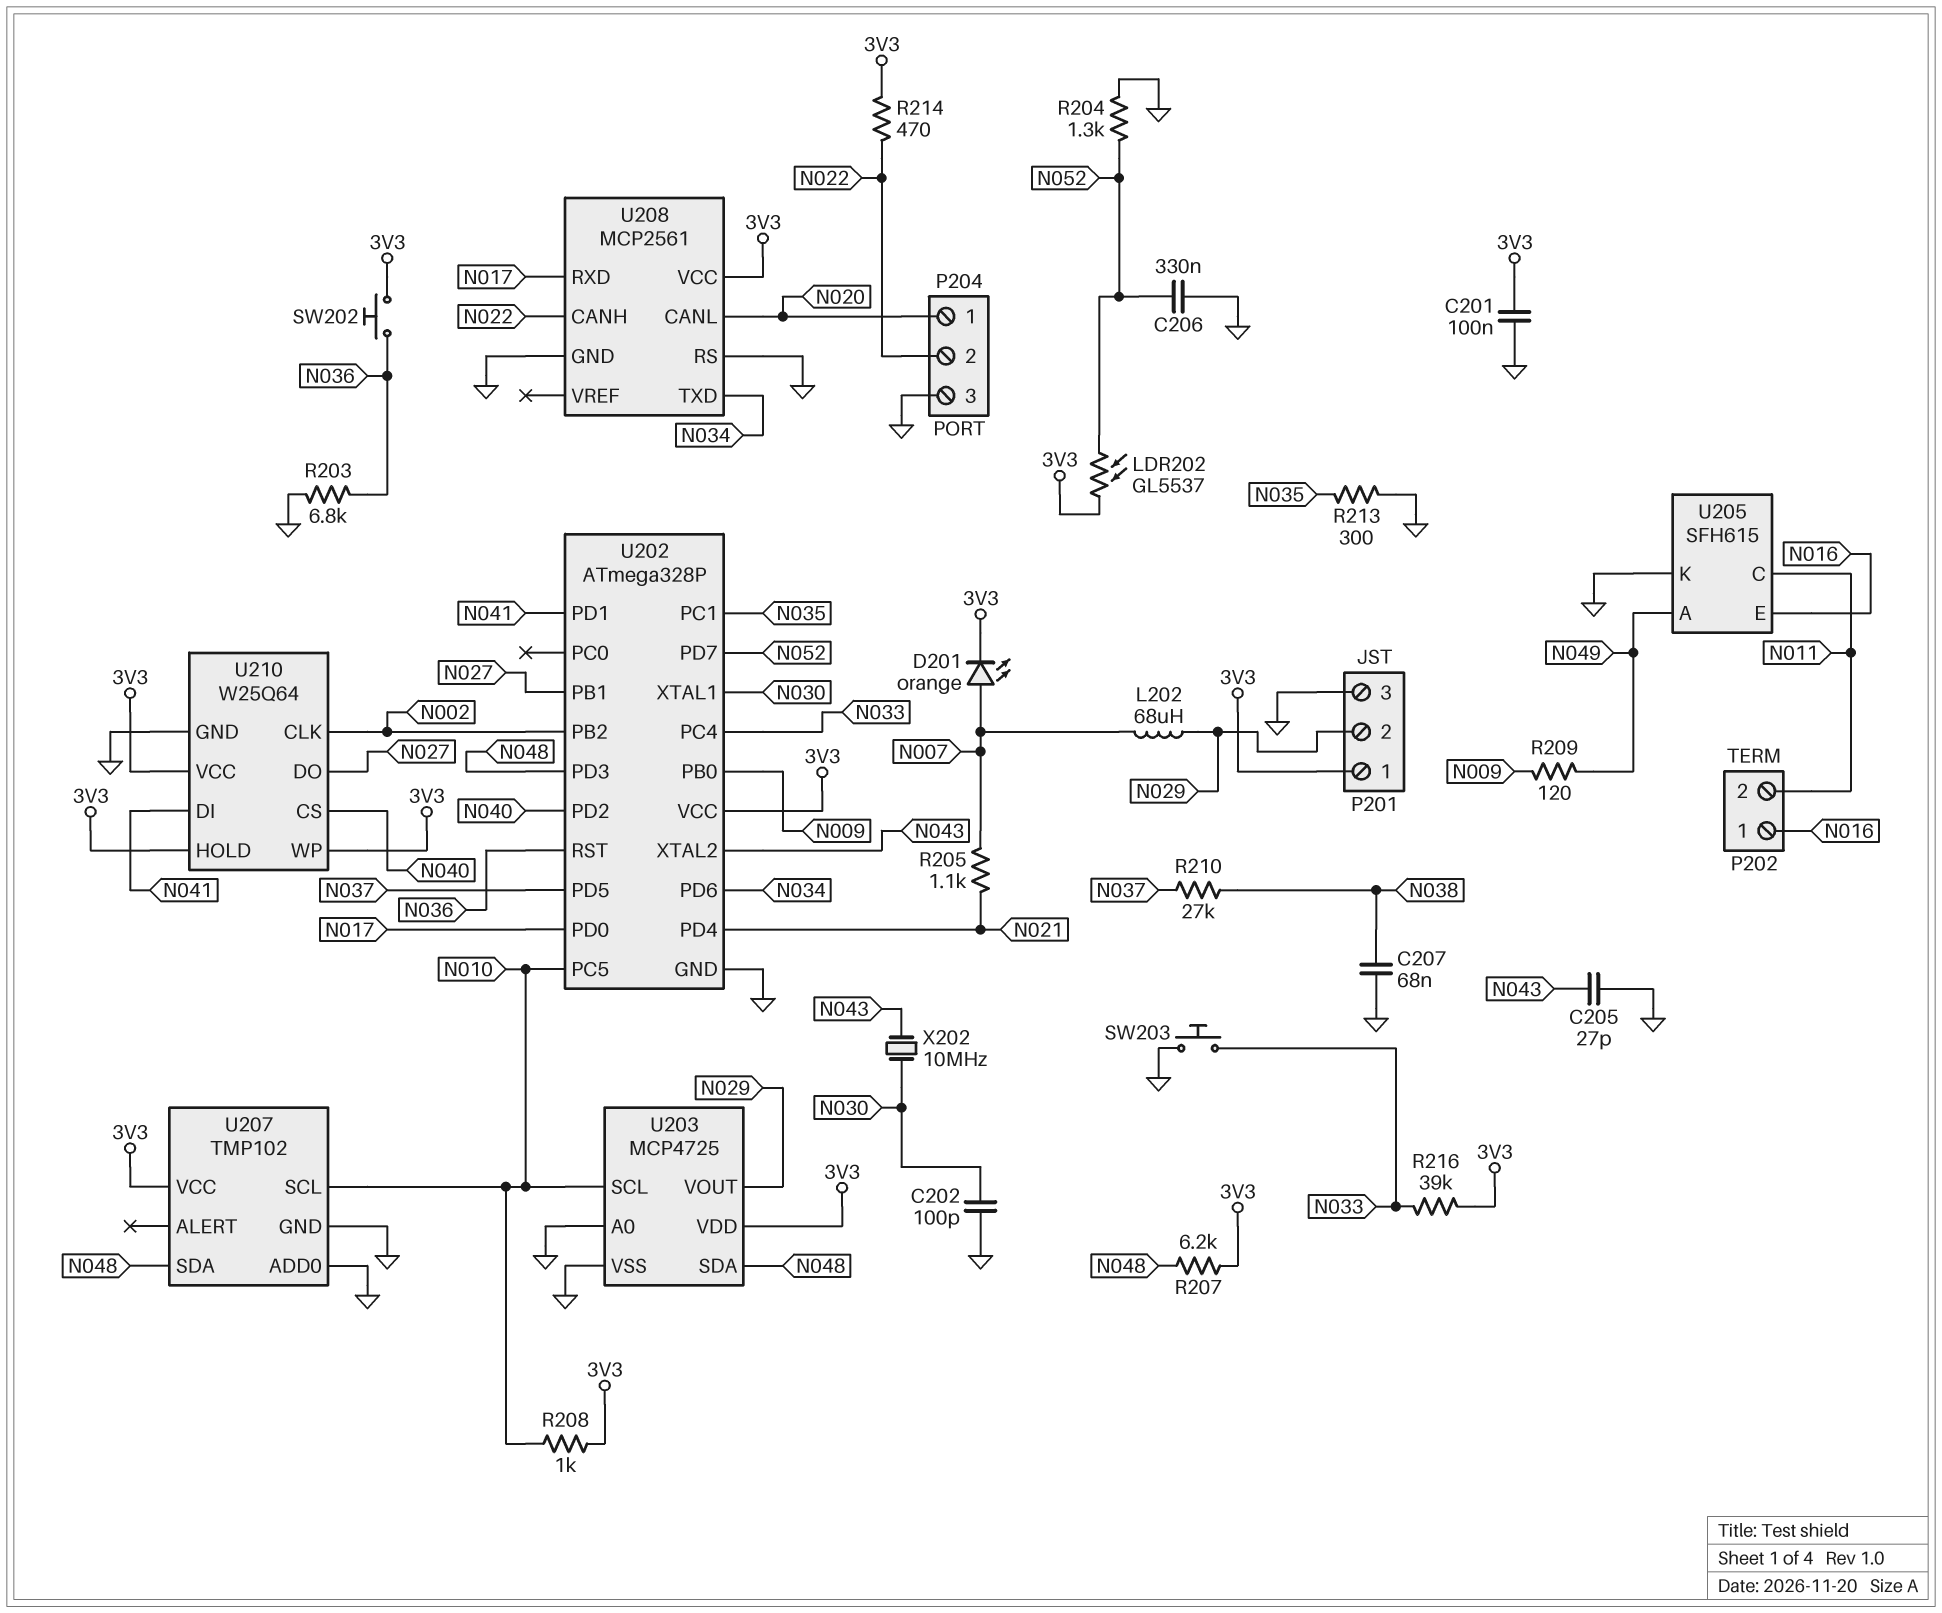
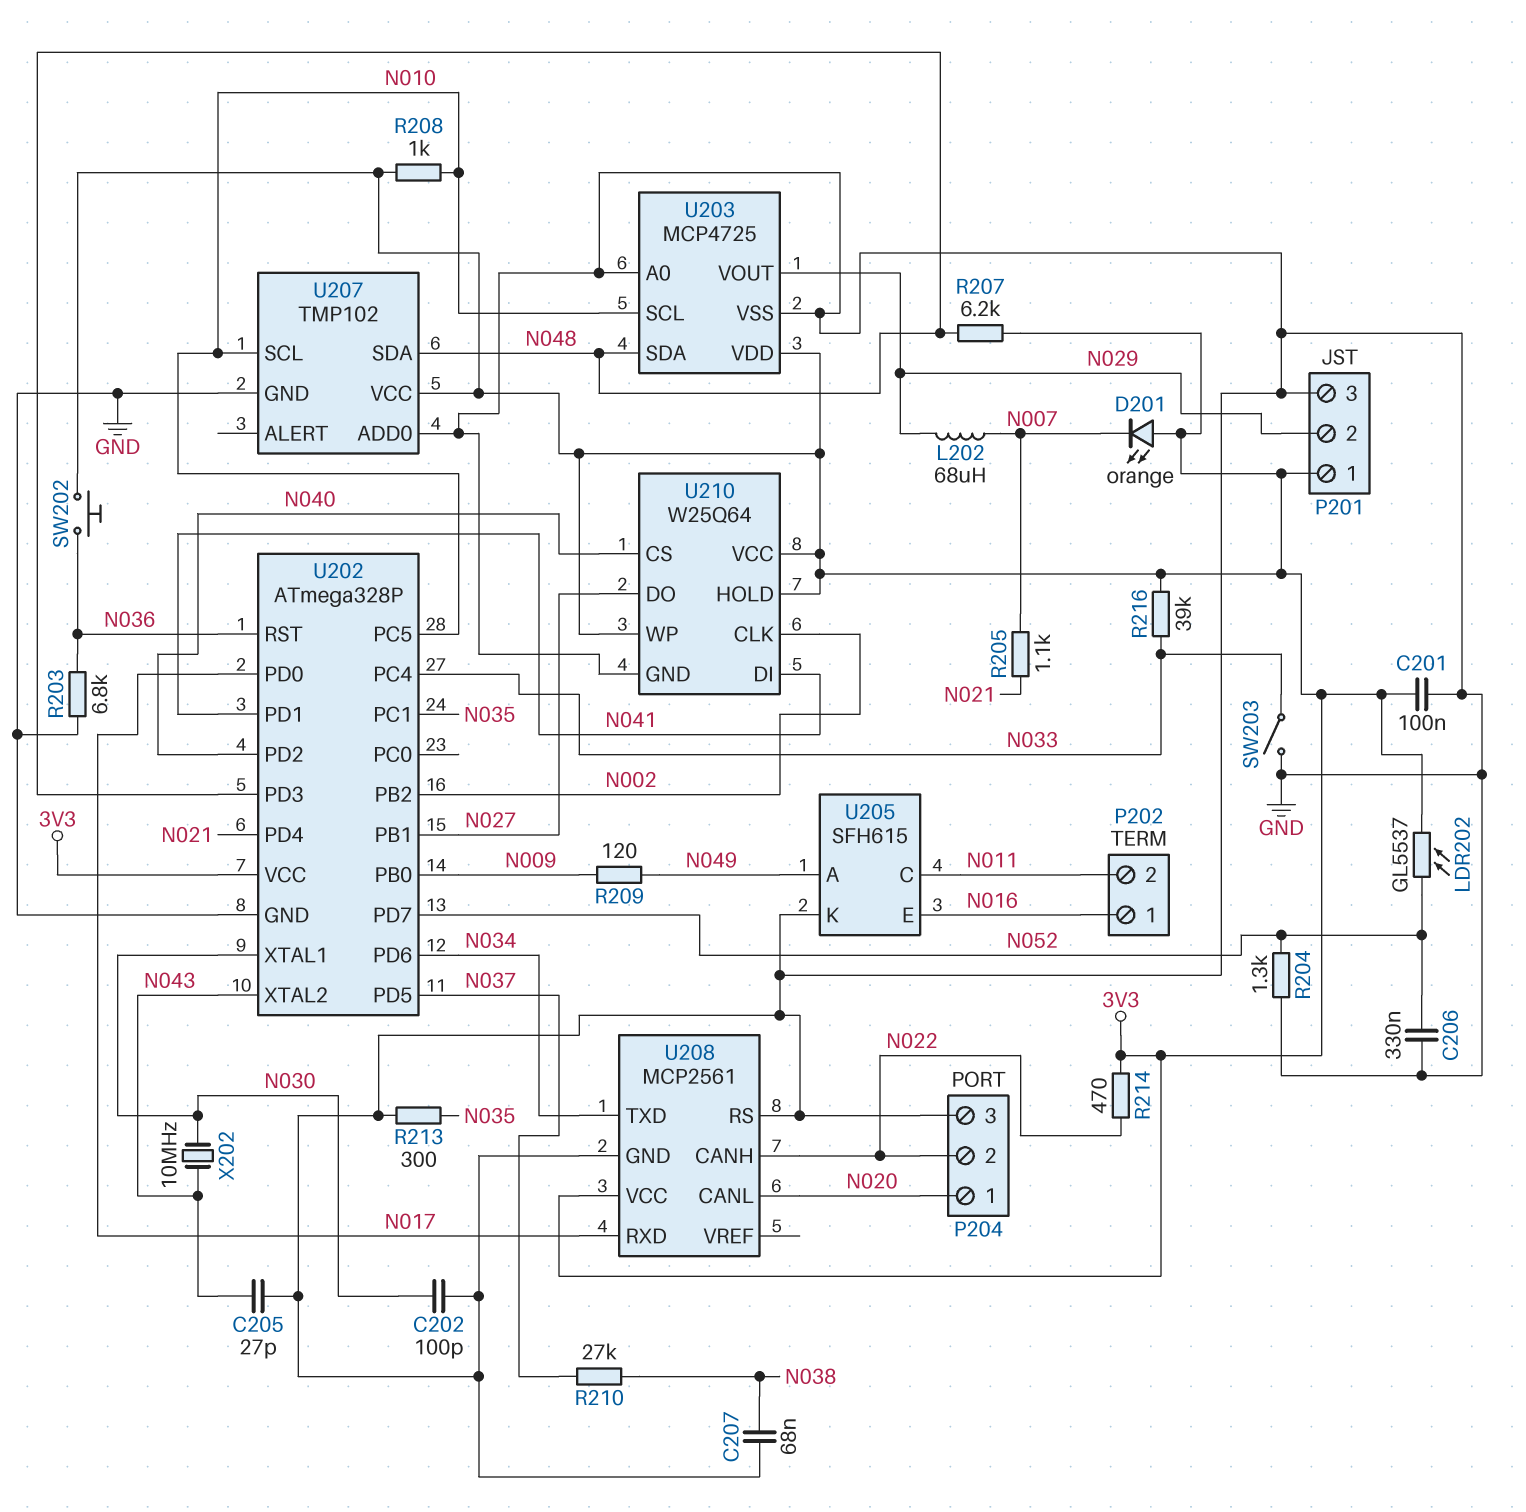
D201: LED orange (A N007, K 3V3) -> LED orange (A 3V3, K N007)
SW203: button (GND, N033) -> switch (GND, N033)

